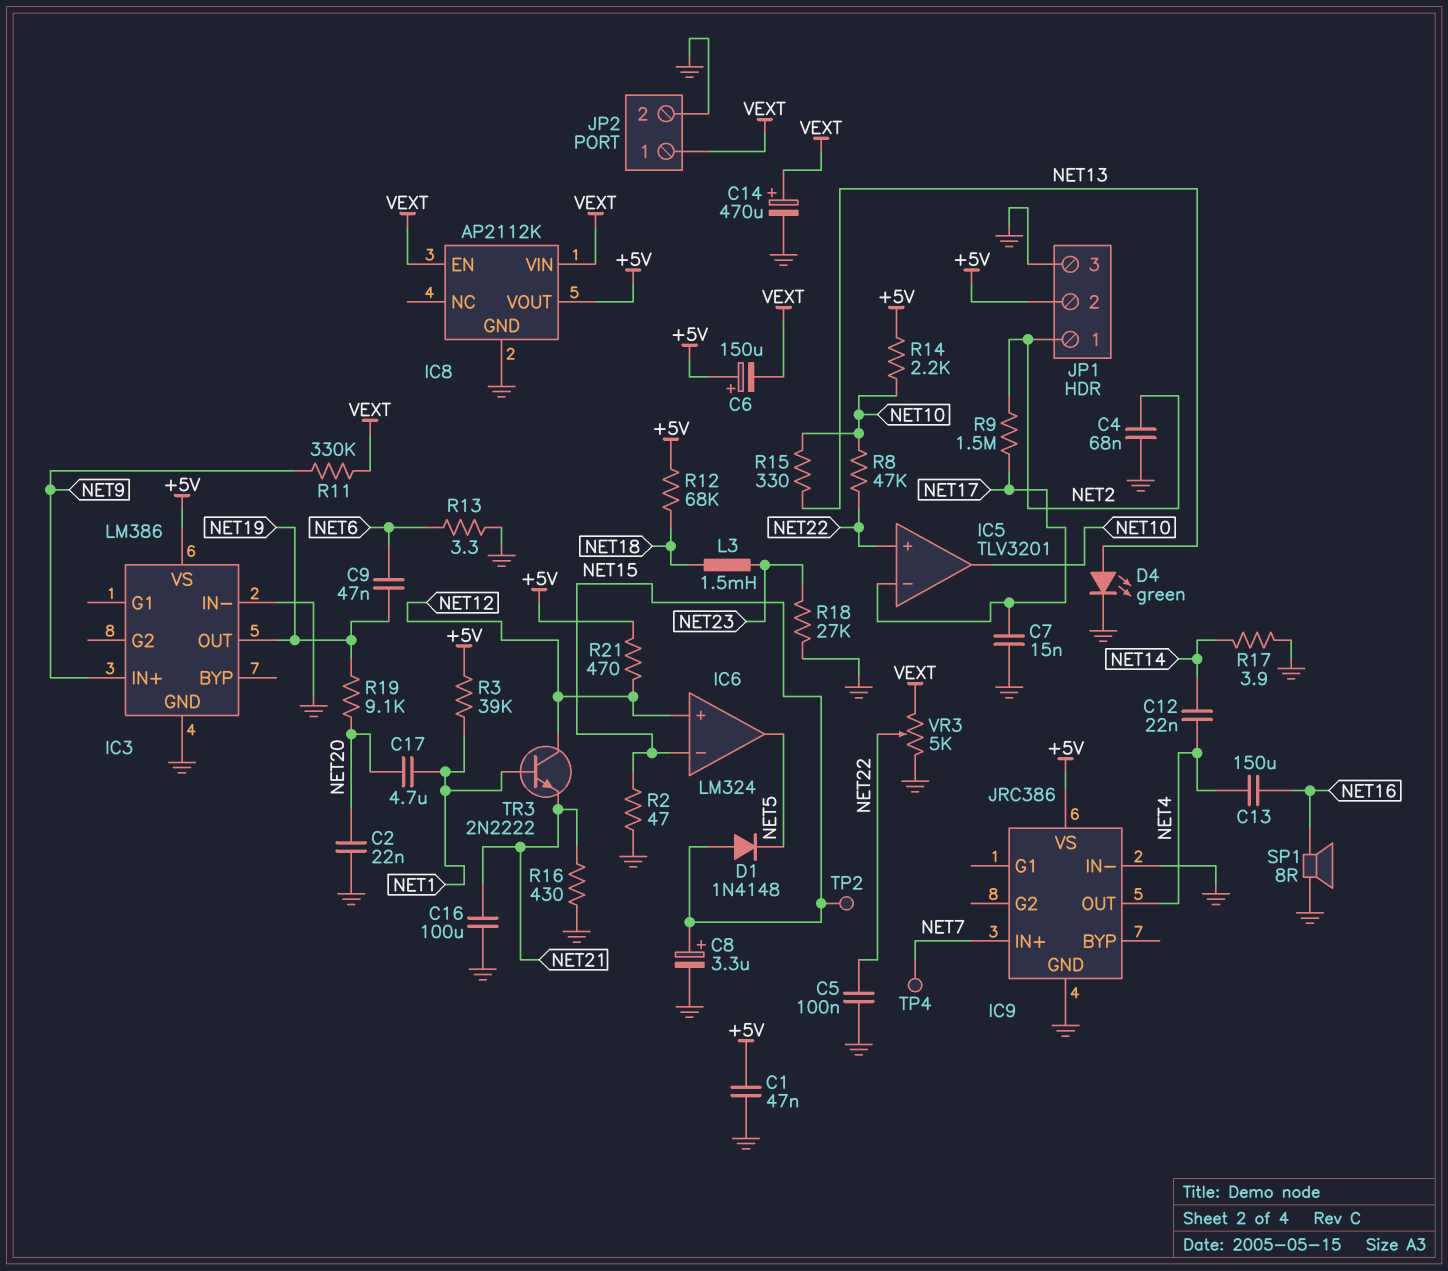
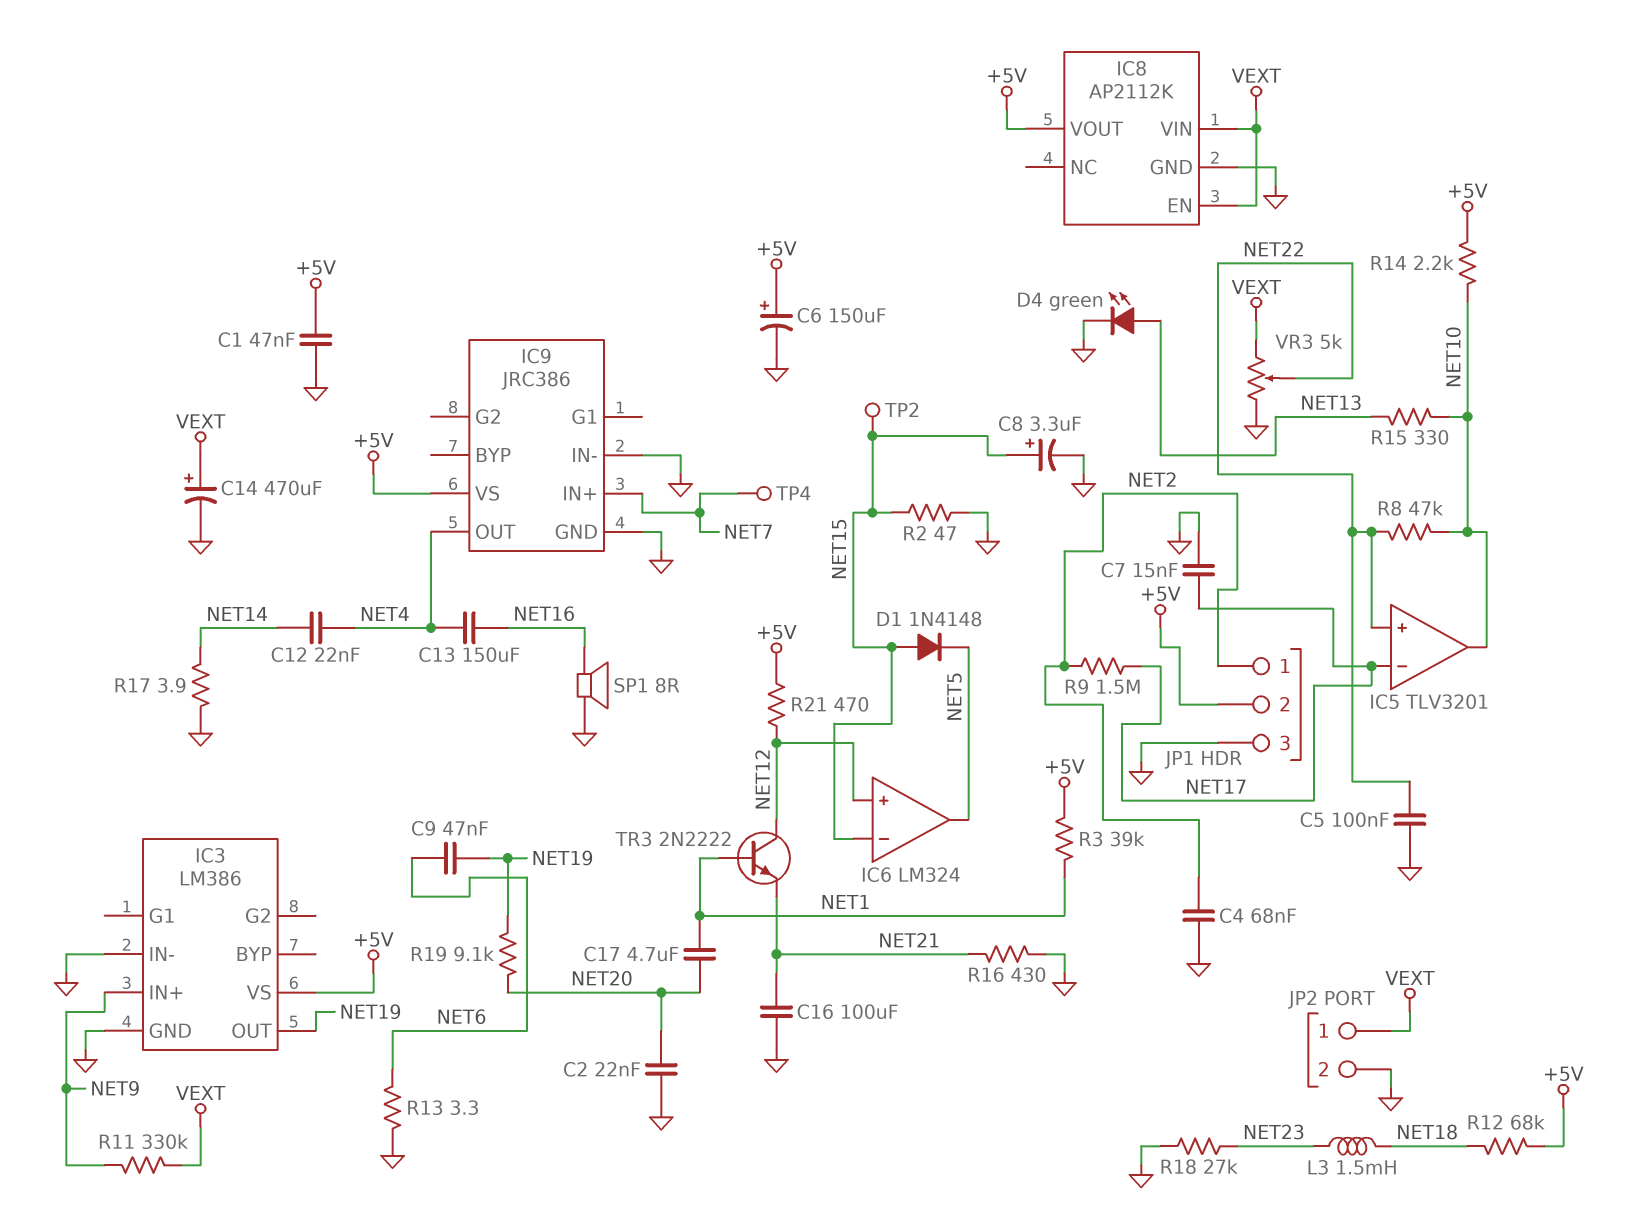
C6: 150uF (plus +5V, minus VEXT) -> 150uF (plus +5V, minus GND)

